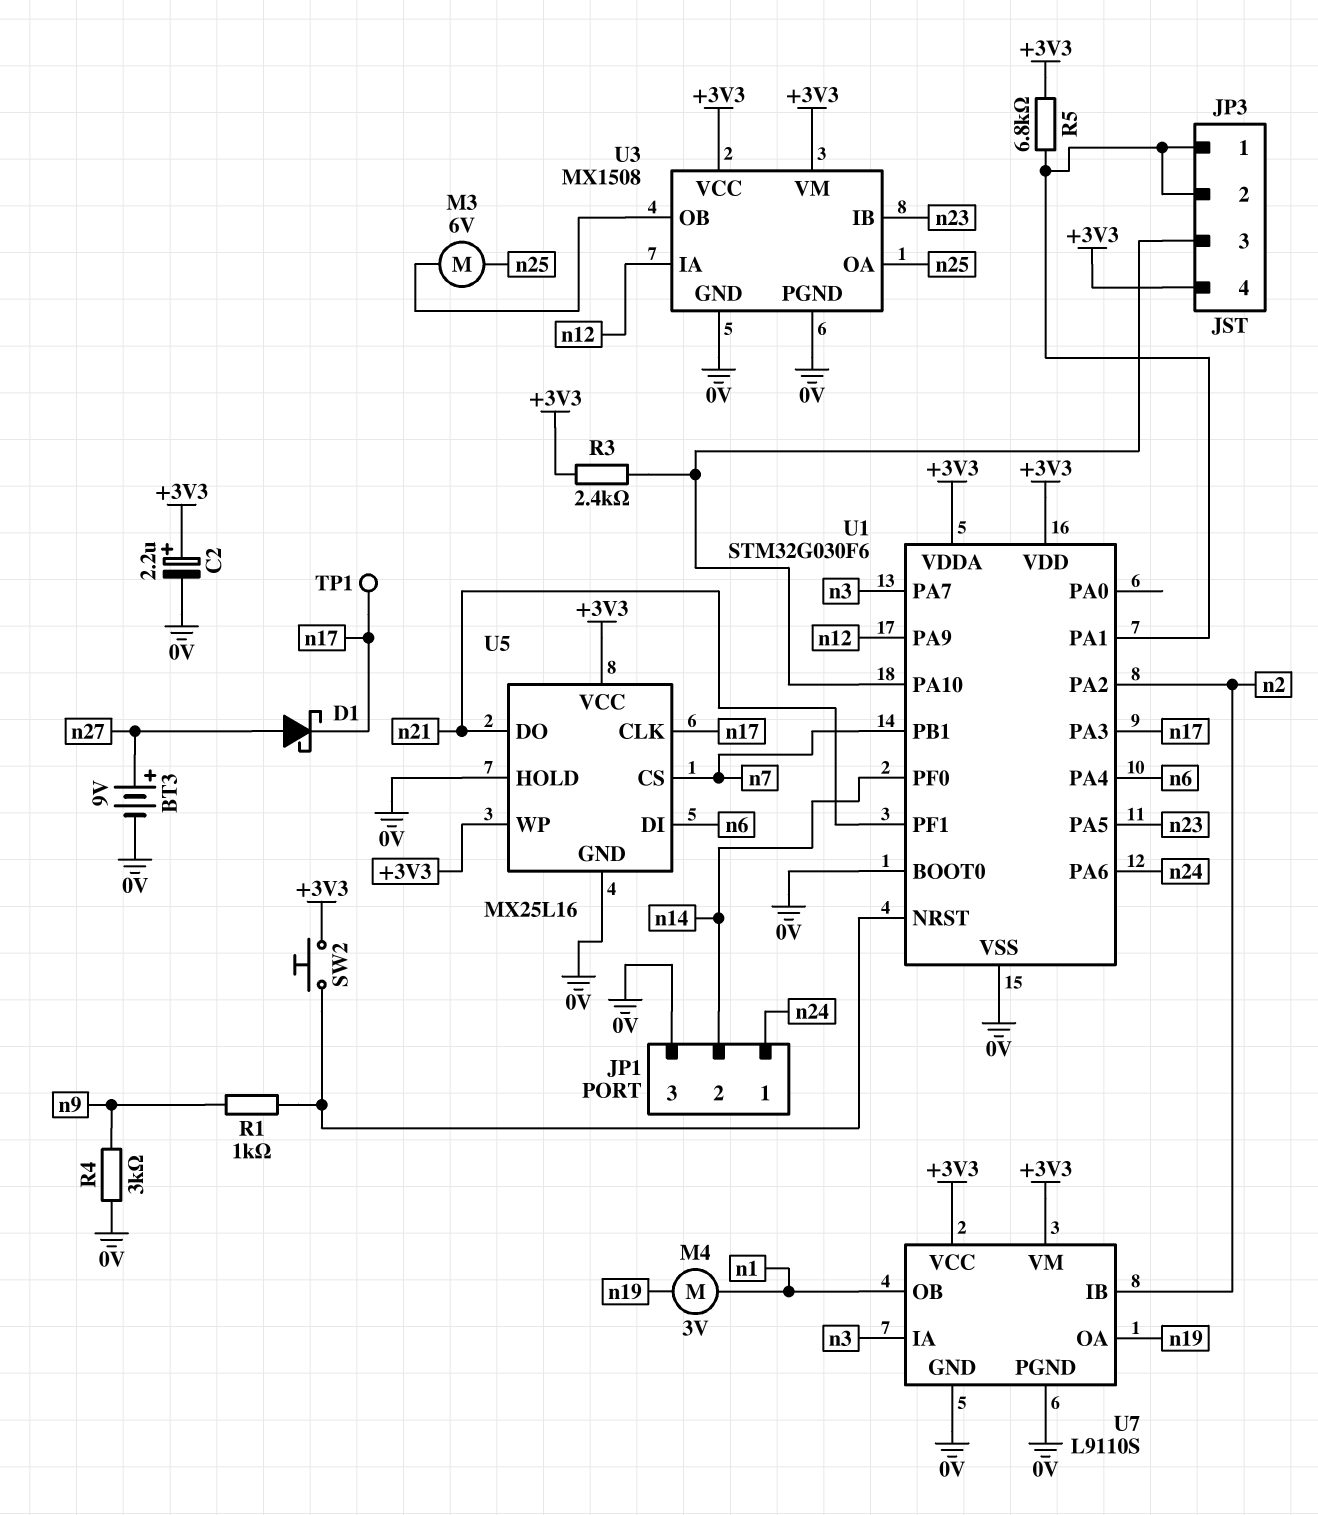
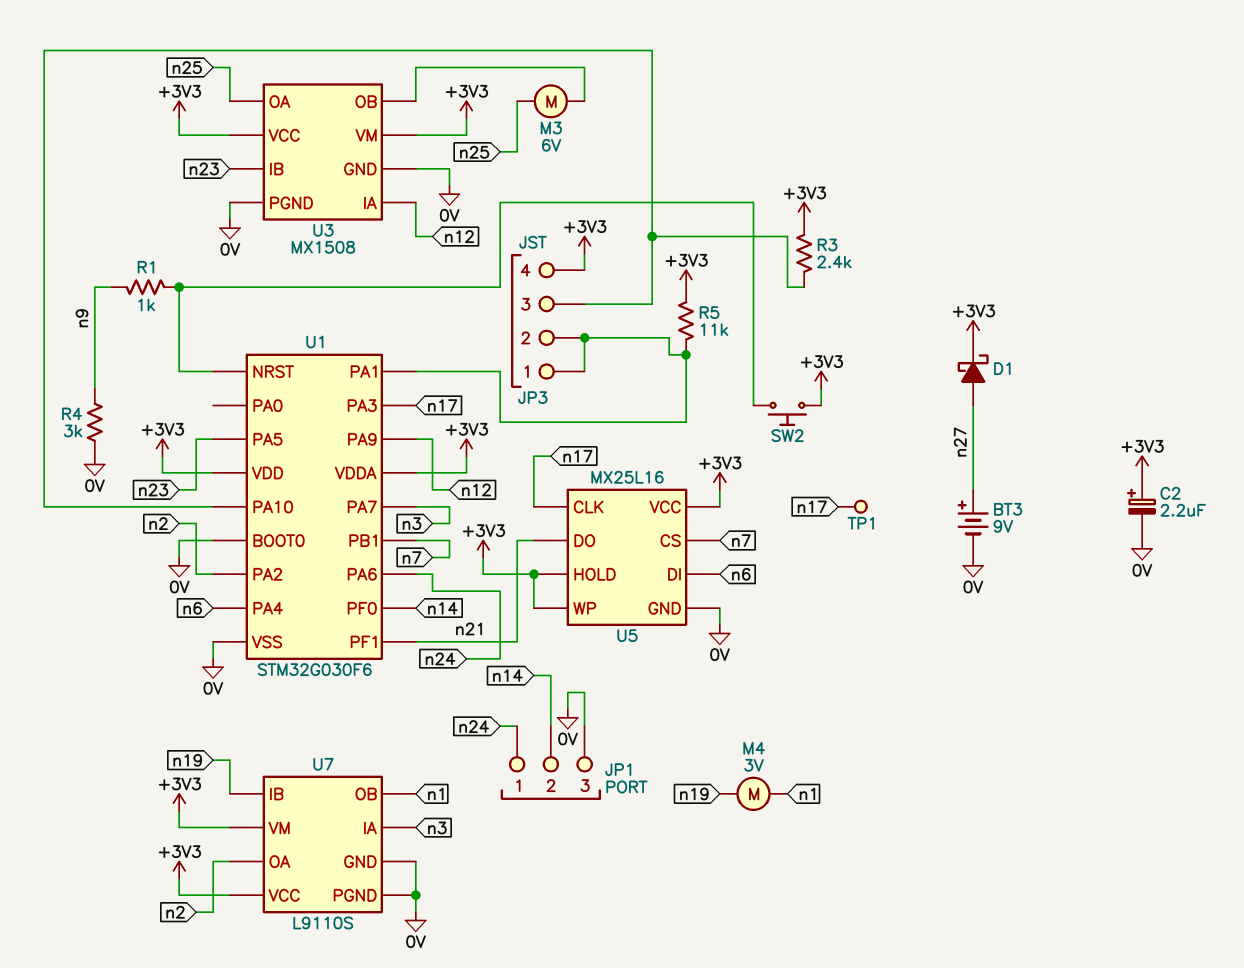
D1: schottky (A n27, K n17) -> schottky (A n27, K +3V3)
R5: 6.8k (+3V3, JP3/1) -> 11k (+3V3, JP3/1)
U5 pin HOLD: 0V -> +3V3
U7 pin IB: n2 -> n19
U7 pin OA: n19 -> n2

